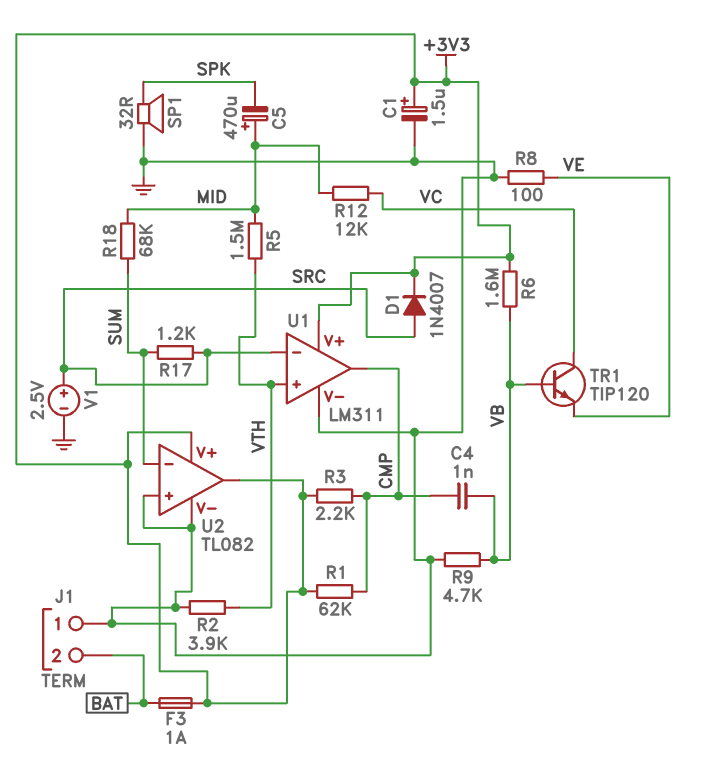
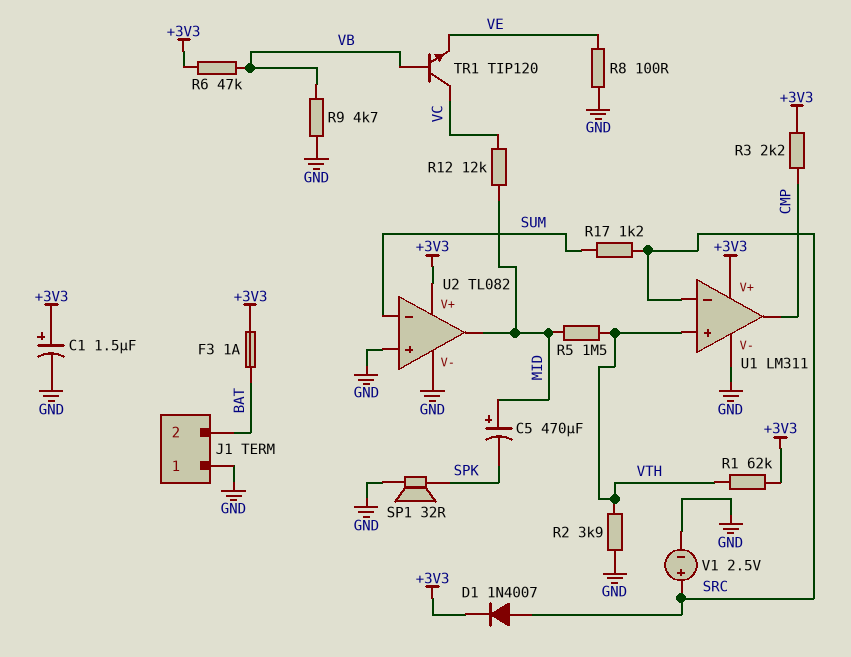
C4: 1nF (CMP, VB) -> none
R1: 62k (+3V3, CMP) -> 62k (+3V3, VTH)
R6: 1.6M (+3V3, VB) -> 47k (+3V3, VB)
R18: 68k (MID, SUM) -> none
U2 pin out: +3V3 -> MID

